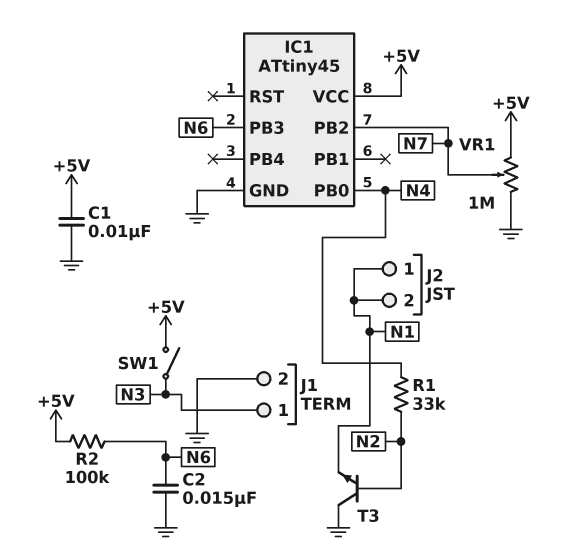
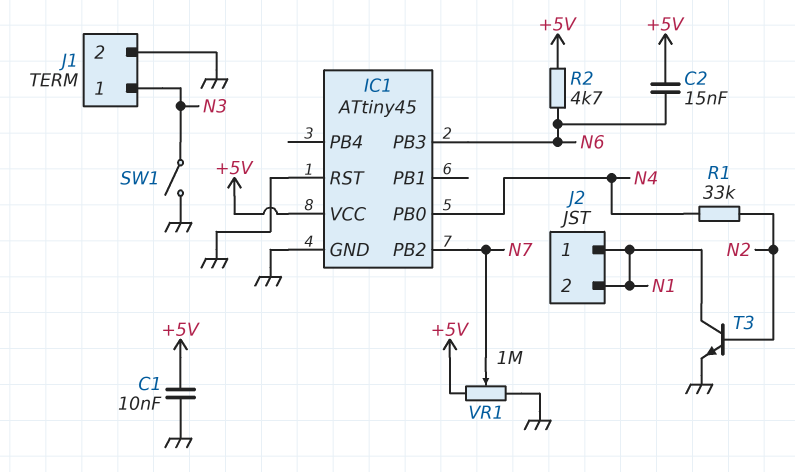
C2: 15nF (GND, N6) -> 15nF (+5V, N6)
IC1 pin RST: none -> GND
R2: 100k (+5V, N6) -> 4.7k (+5V, N6)
SW1: switch (+5V, N3) -> switch (GND, N3)
T3: NPN (B N2, C GND, E N1) -> NPN (B N2, C N1, E GND)

